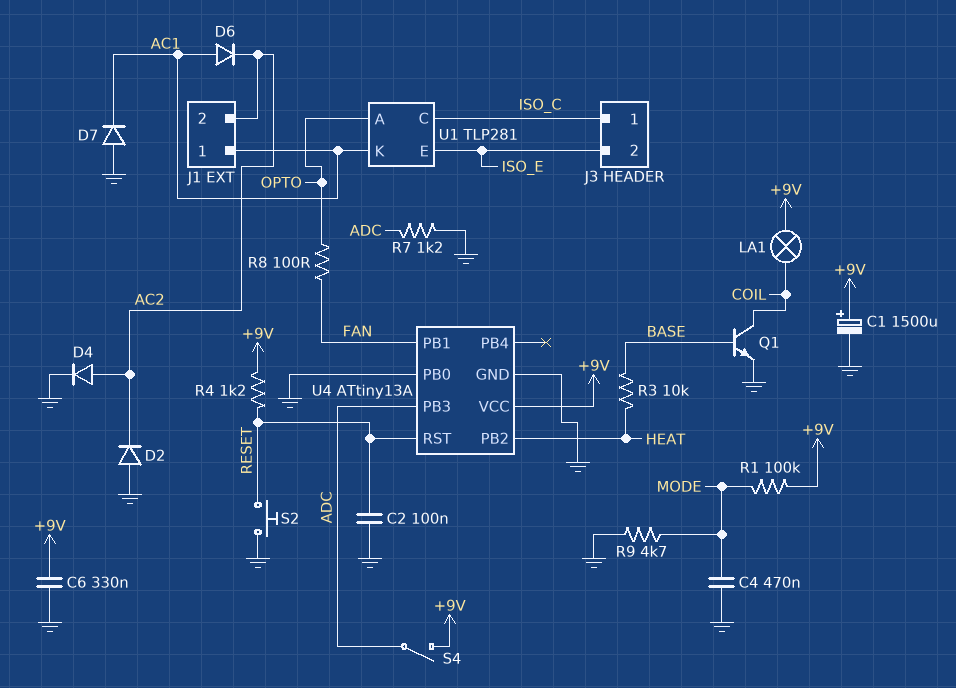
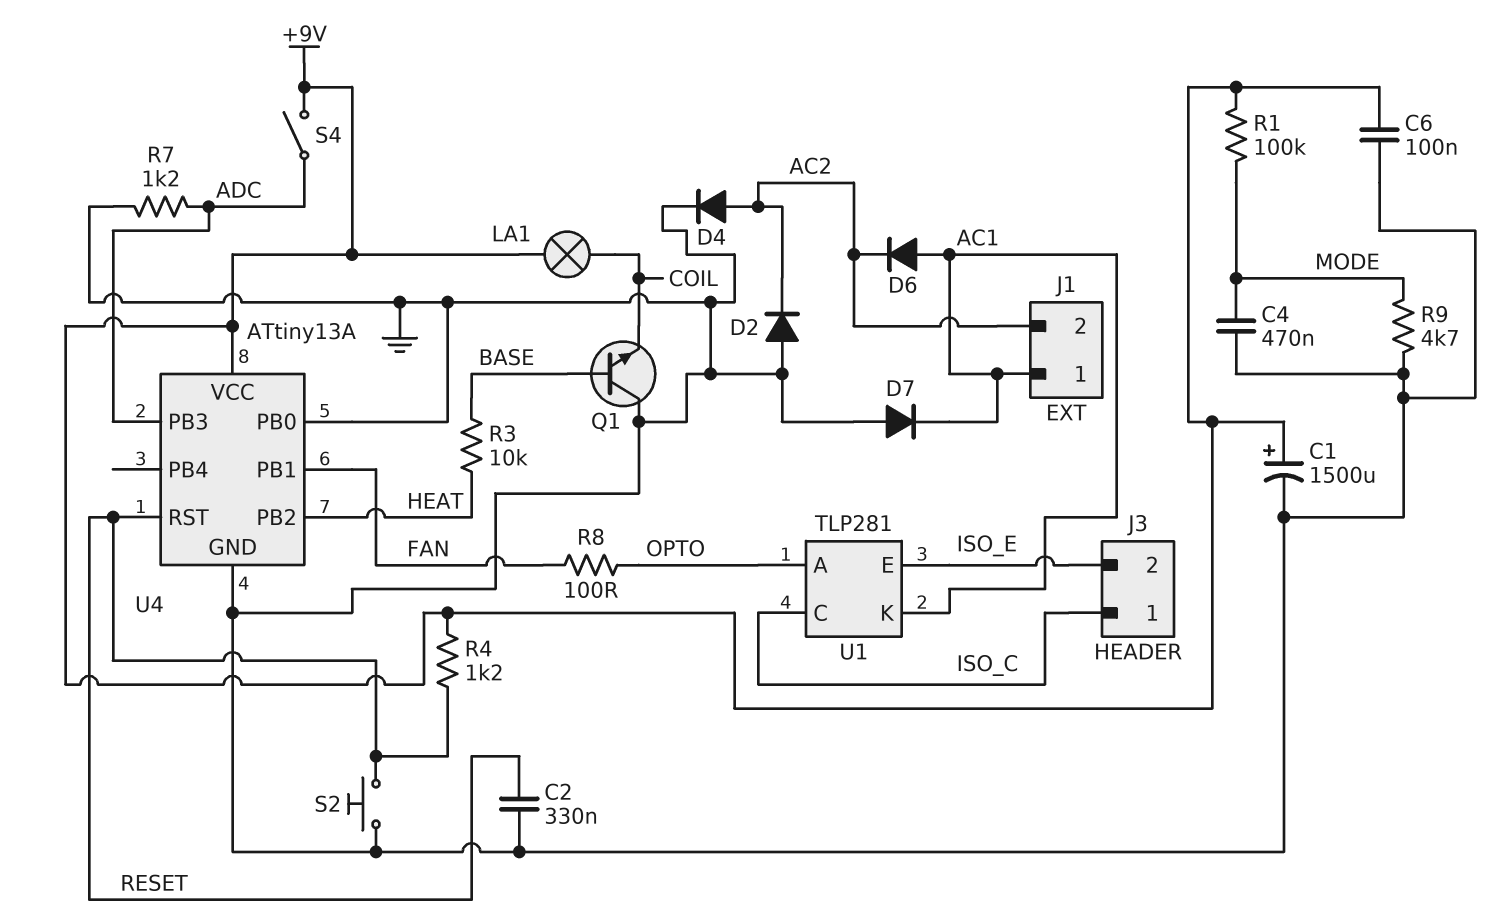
C2: 100nF (GND, RESET) -> 330nF (GND, RESET)
C6: 330nF (+9V, GND) -> 100nF (+9V, GND)
Q1: NPN (B BASE, C COIL, E GND) -> NPN (B BASE, C GND, E COIL)

